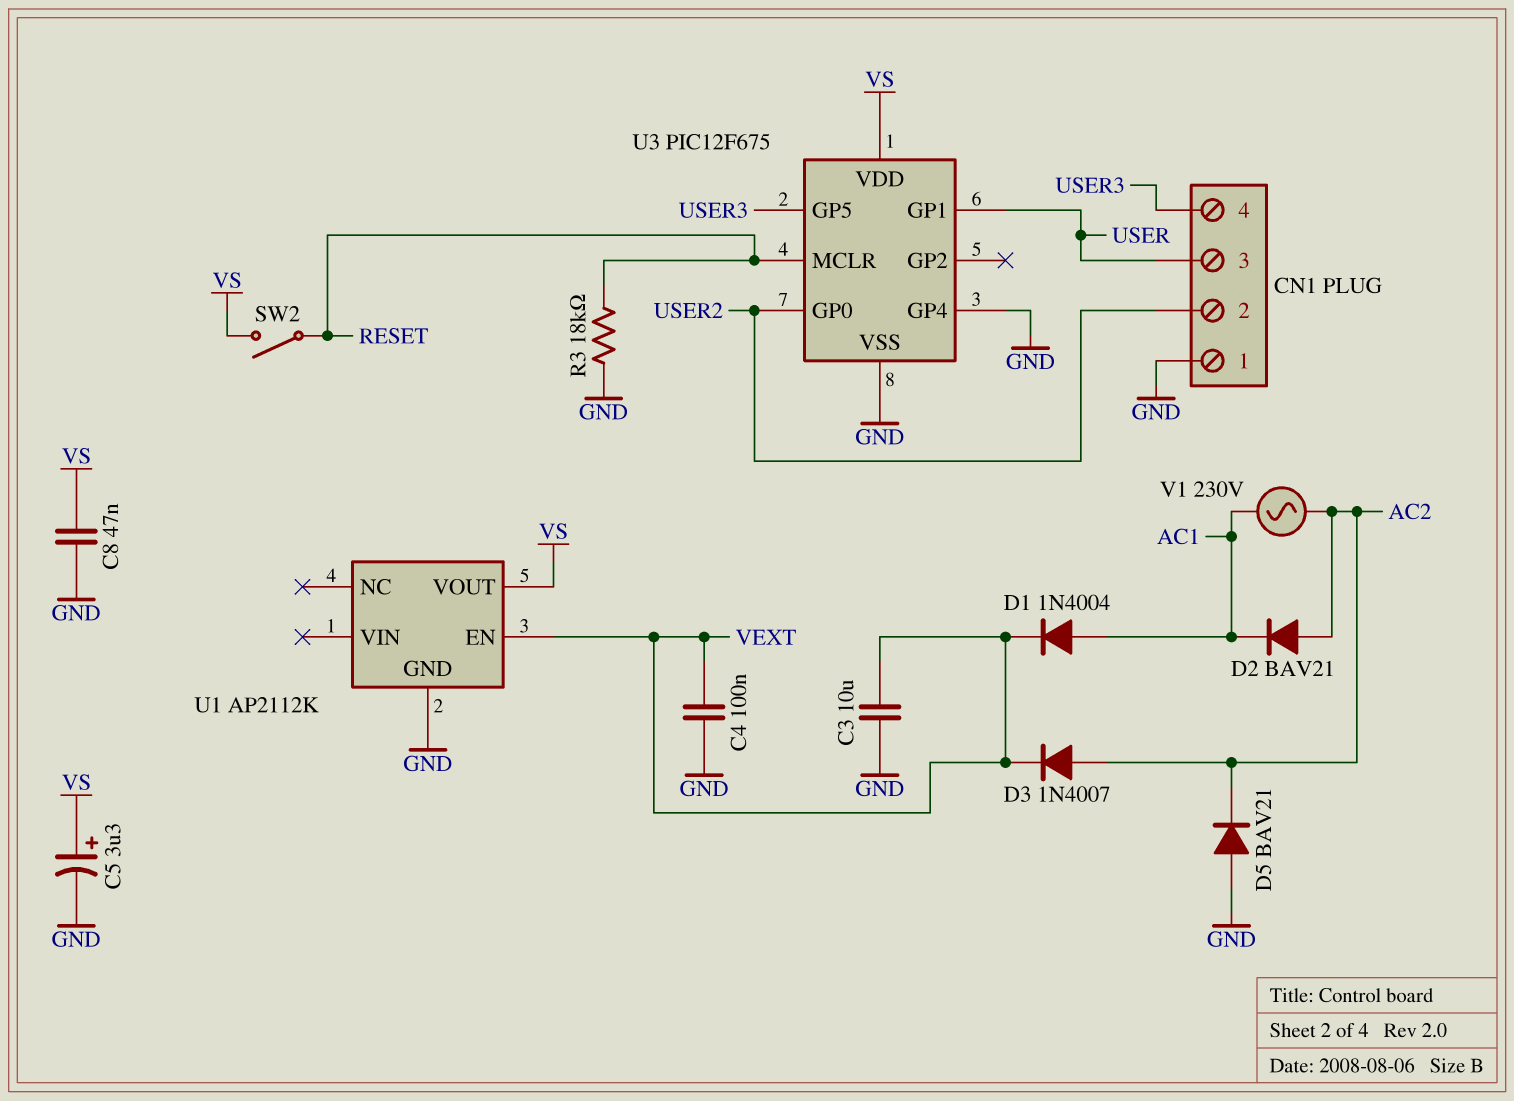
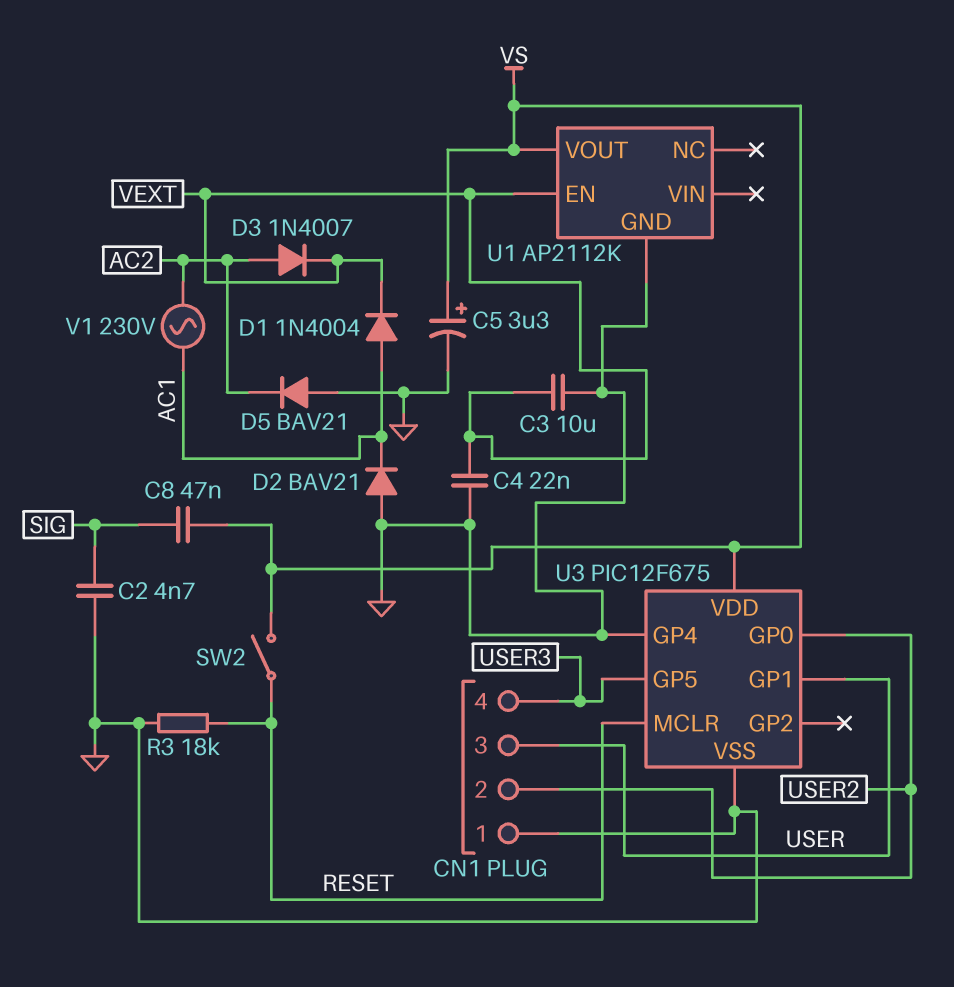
C2: none -> 4.7nF (GND, SIG)
C4: 100nF (GND, VEXT) -> 22nF (GND, VEXT)
C8: 47nF (GND, VS) -> 47nF (SIG, VS)
D2: diode BAV21 (A AC2, K AC1) -> diode BAV21 (A GND, K AC1)

